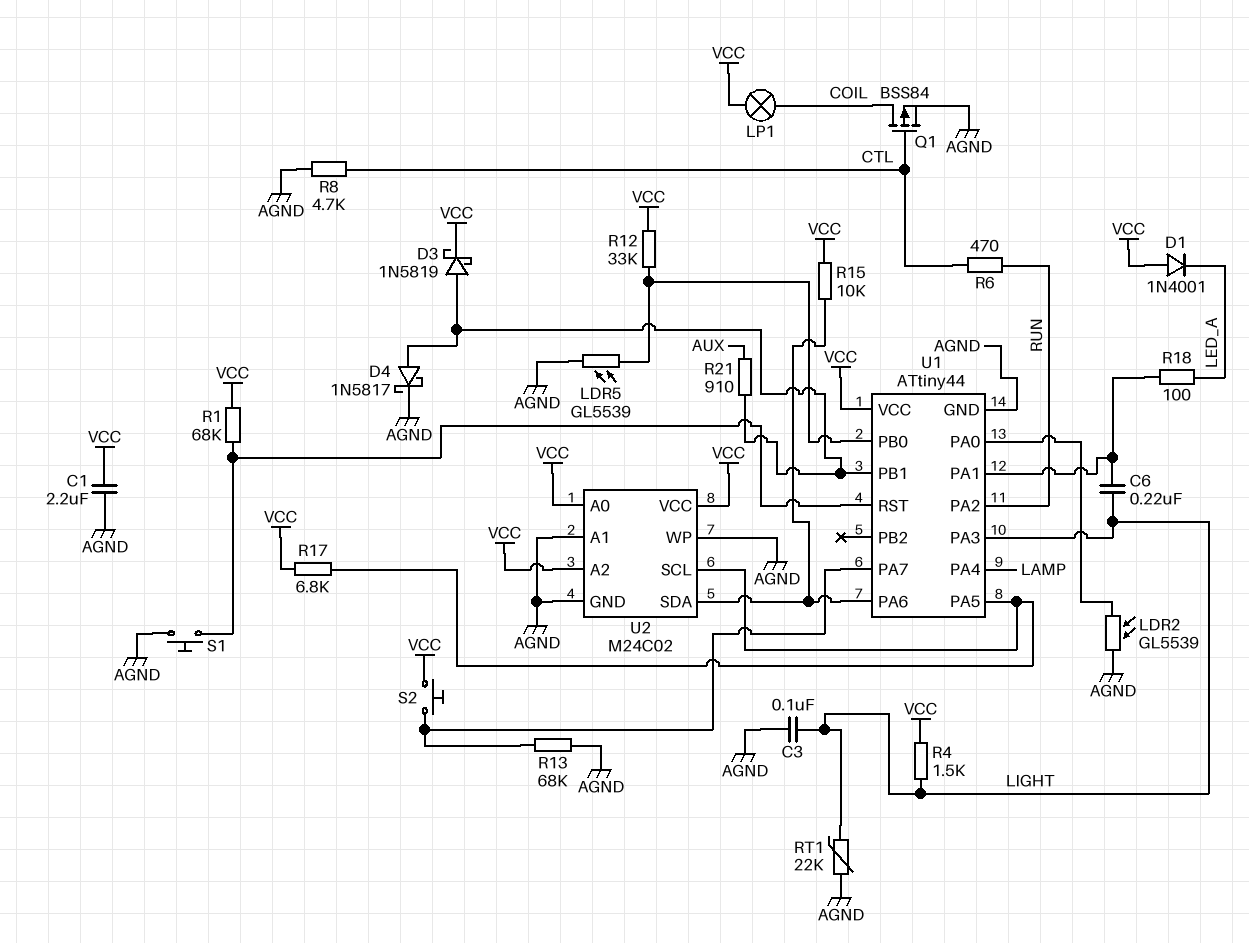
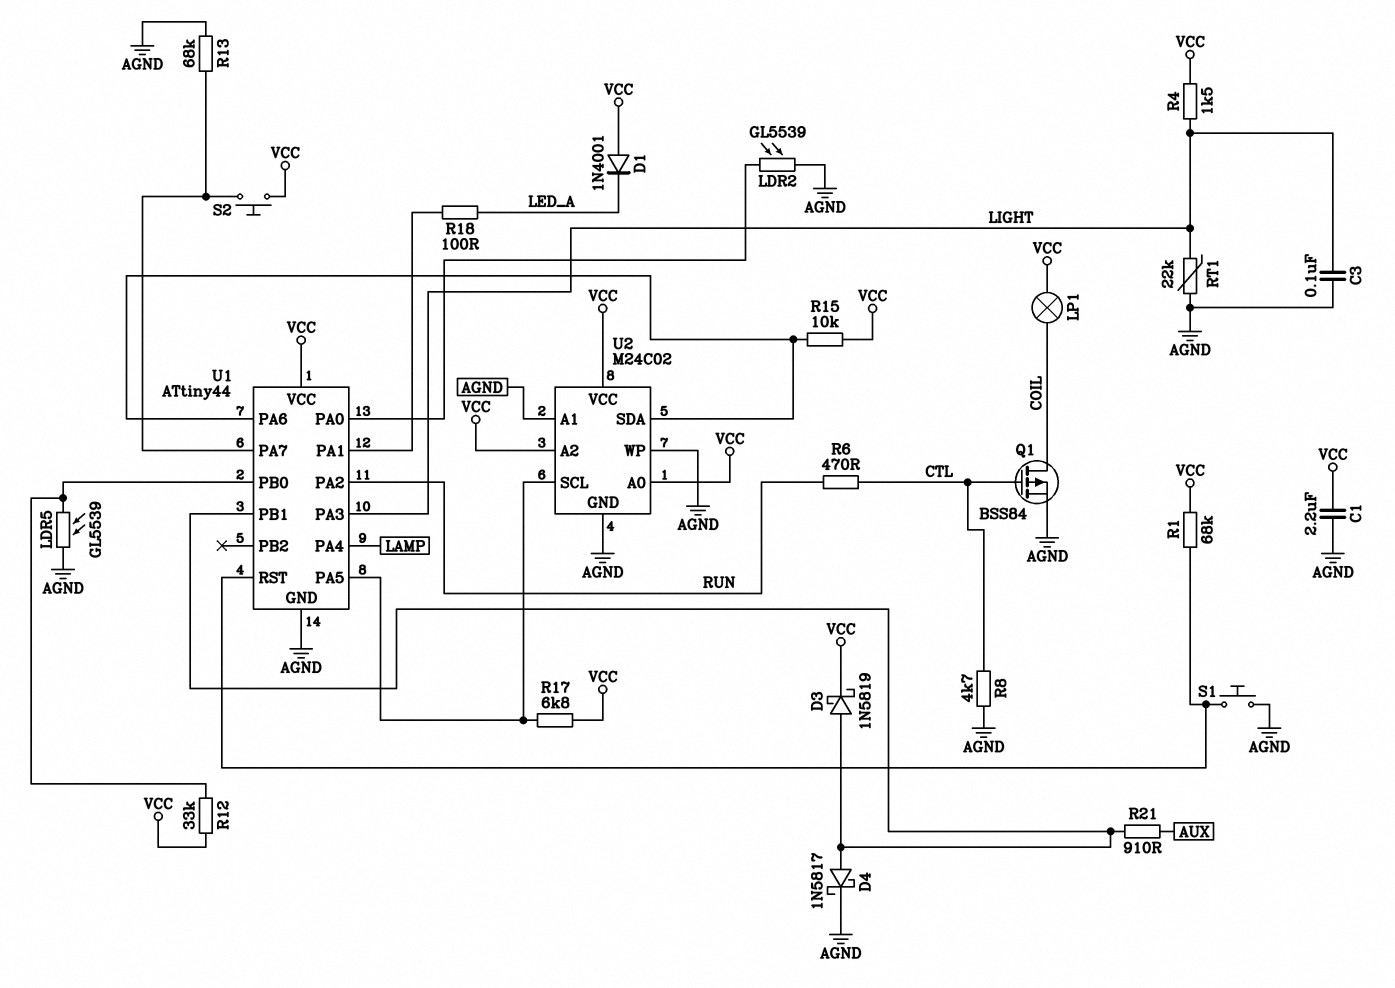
C6: 220nF (LIGHT, U1/PA1) -> none

